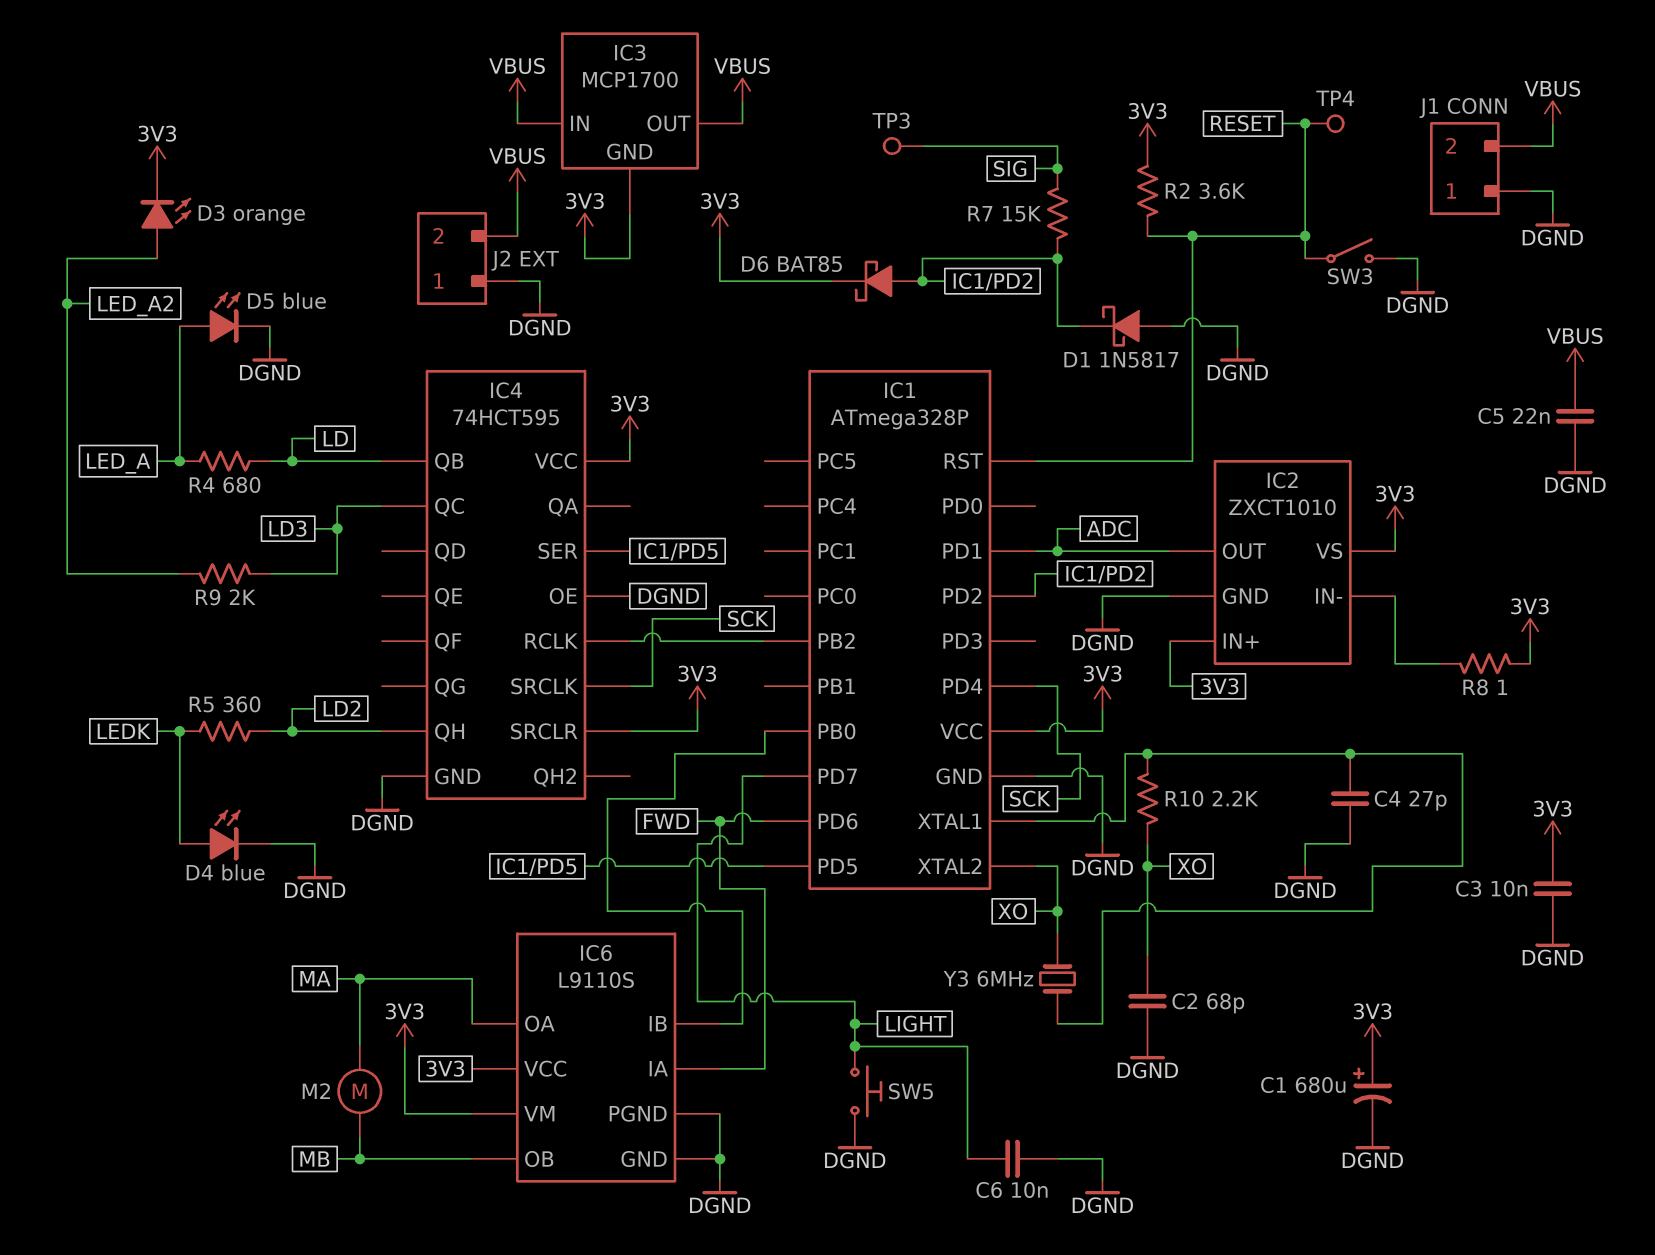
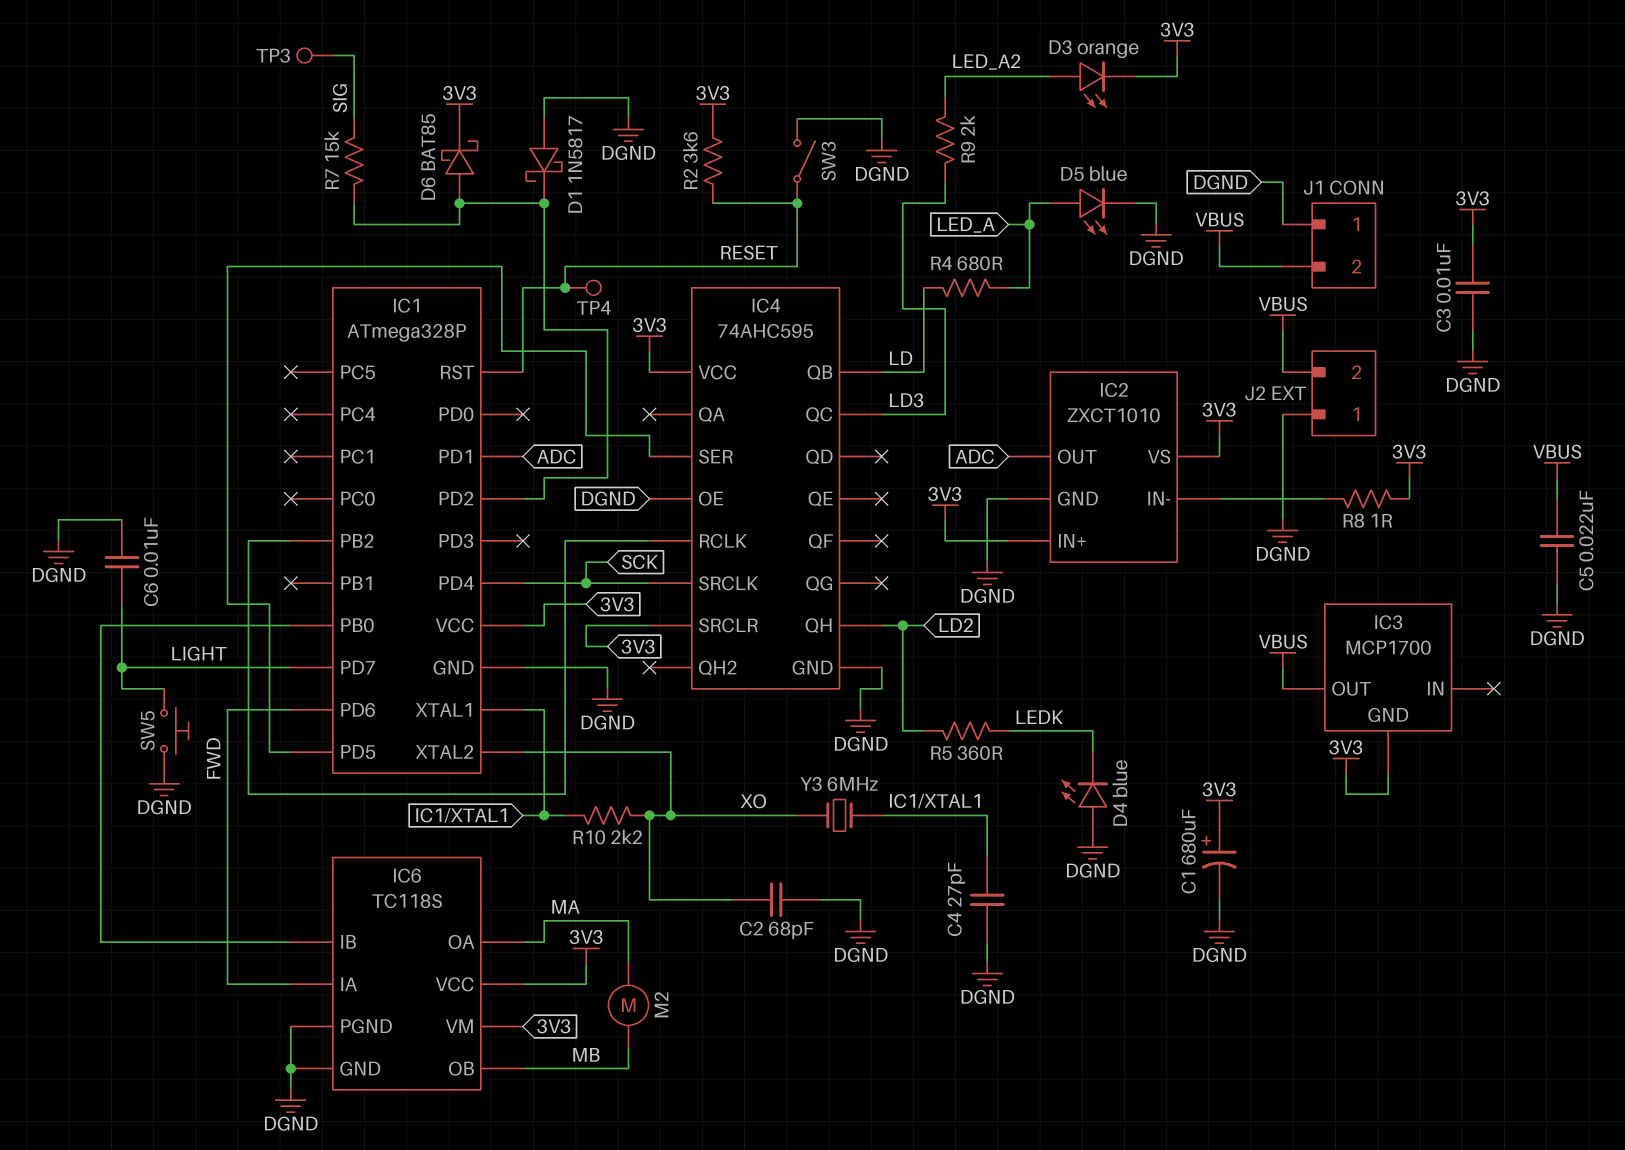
D4: LED blue (A LEDK, K DGND) -> LED blue (A DGND, K LEDK)
IC3 pin IN: VBUS -> none
IC4: 74HCT595 -> 74AHC595
IC6: L9110S -> TC118S

